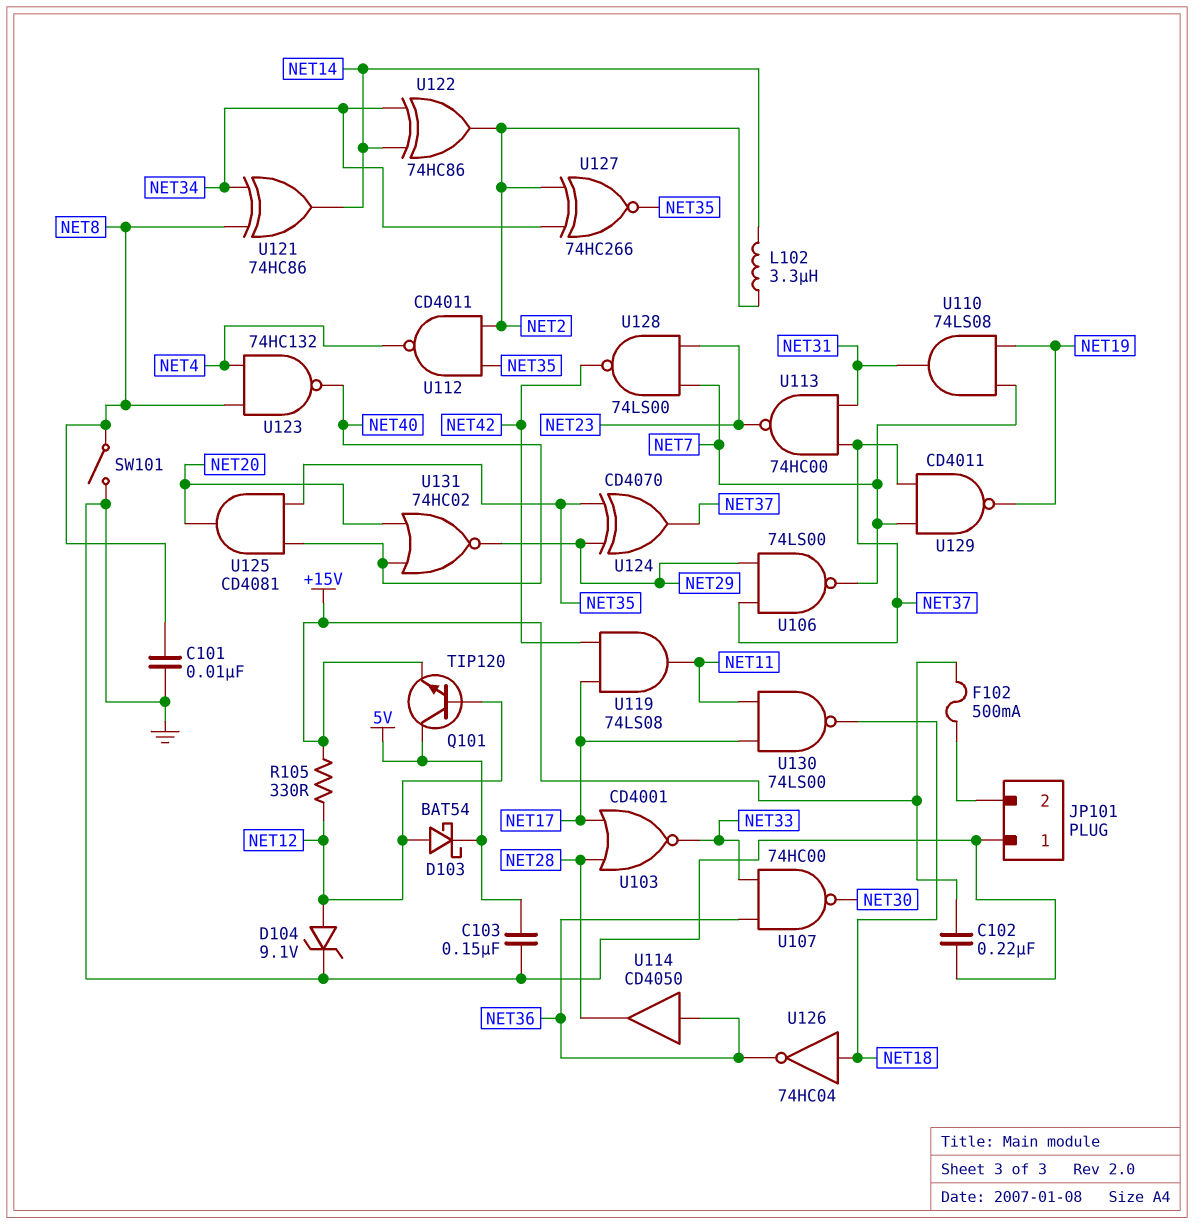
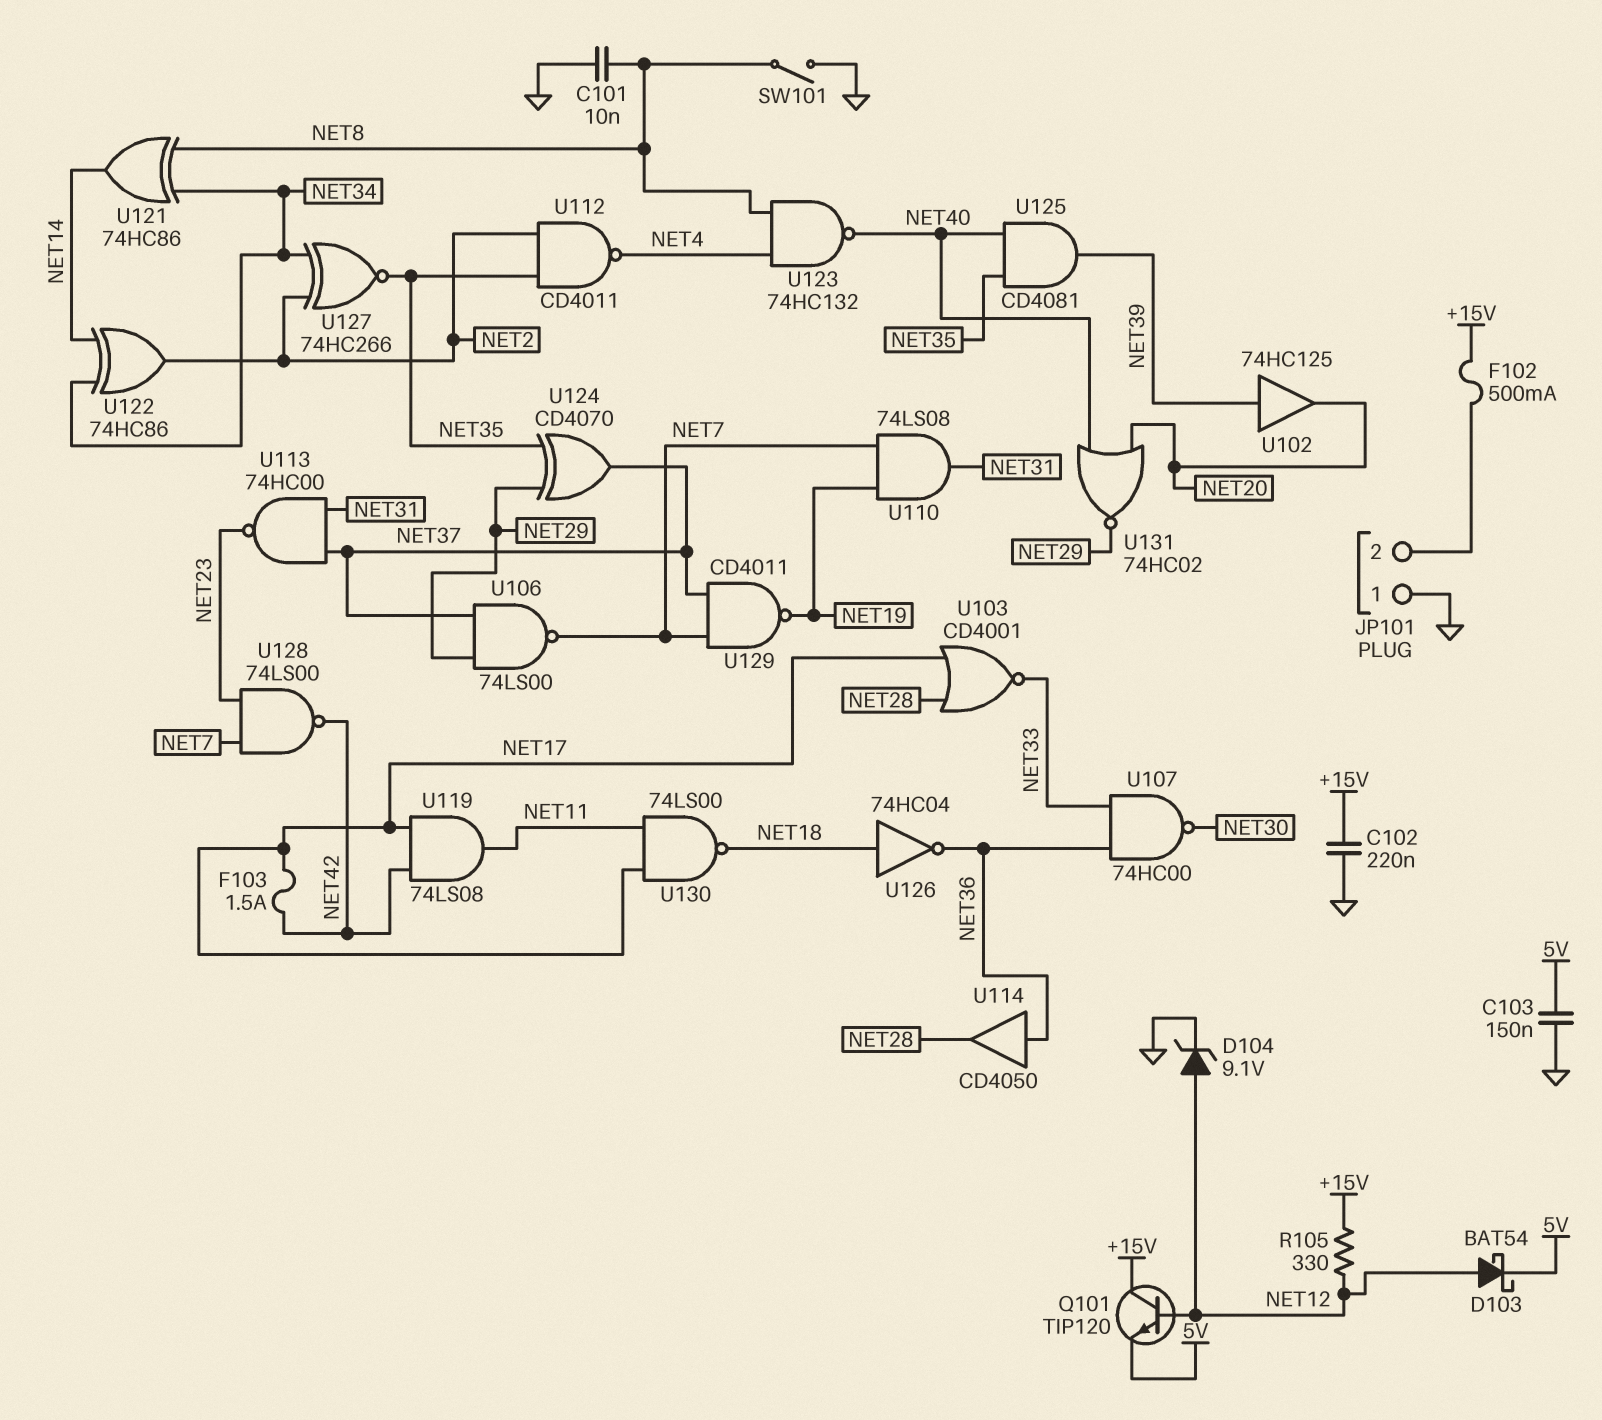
F103: none -> 1.5A (NET17, NET42)
L102: 3.3uH (NET2, NET14) -> none
Q101: NPN TIP120 (B NET12, C 5V, E +15V) -> NPN TIP120 (B NET12, C +15V, E 5V)
U102: none -> buffer 74HC125 (in NET39, out NET20)
U125: AND CD4081 (in NET35, in NET40, out NET20) -> AND CD4081 (in NET35, in NET40, out NET39)

